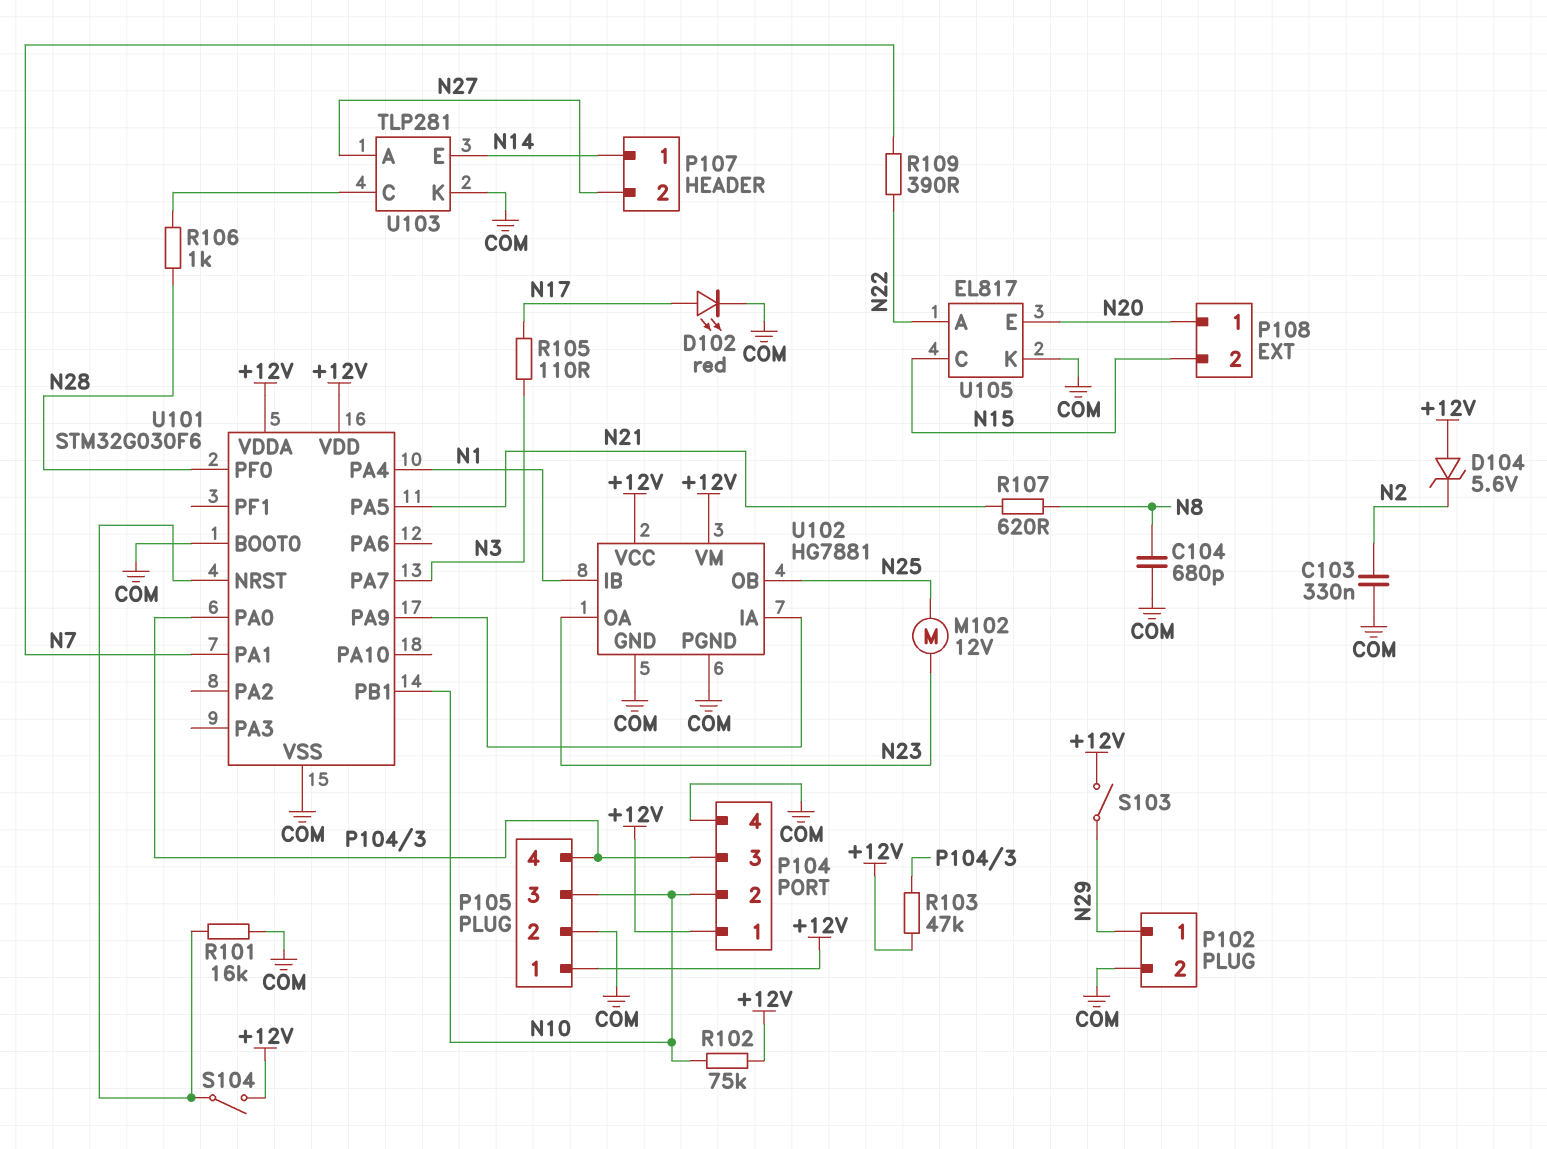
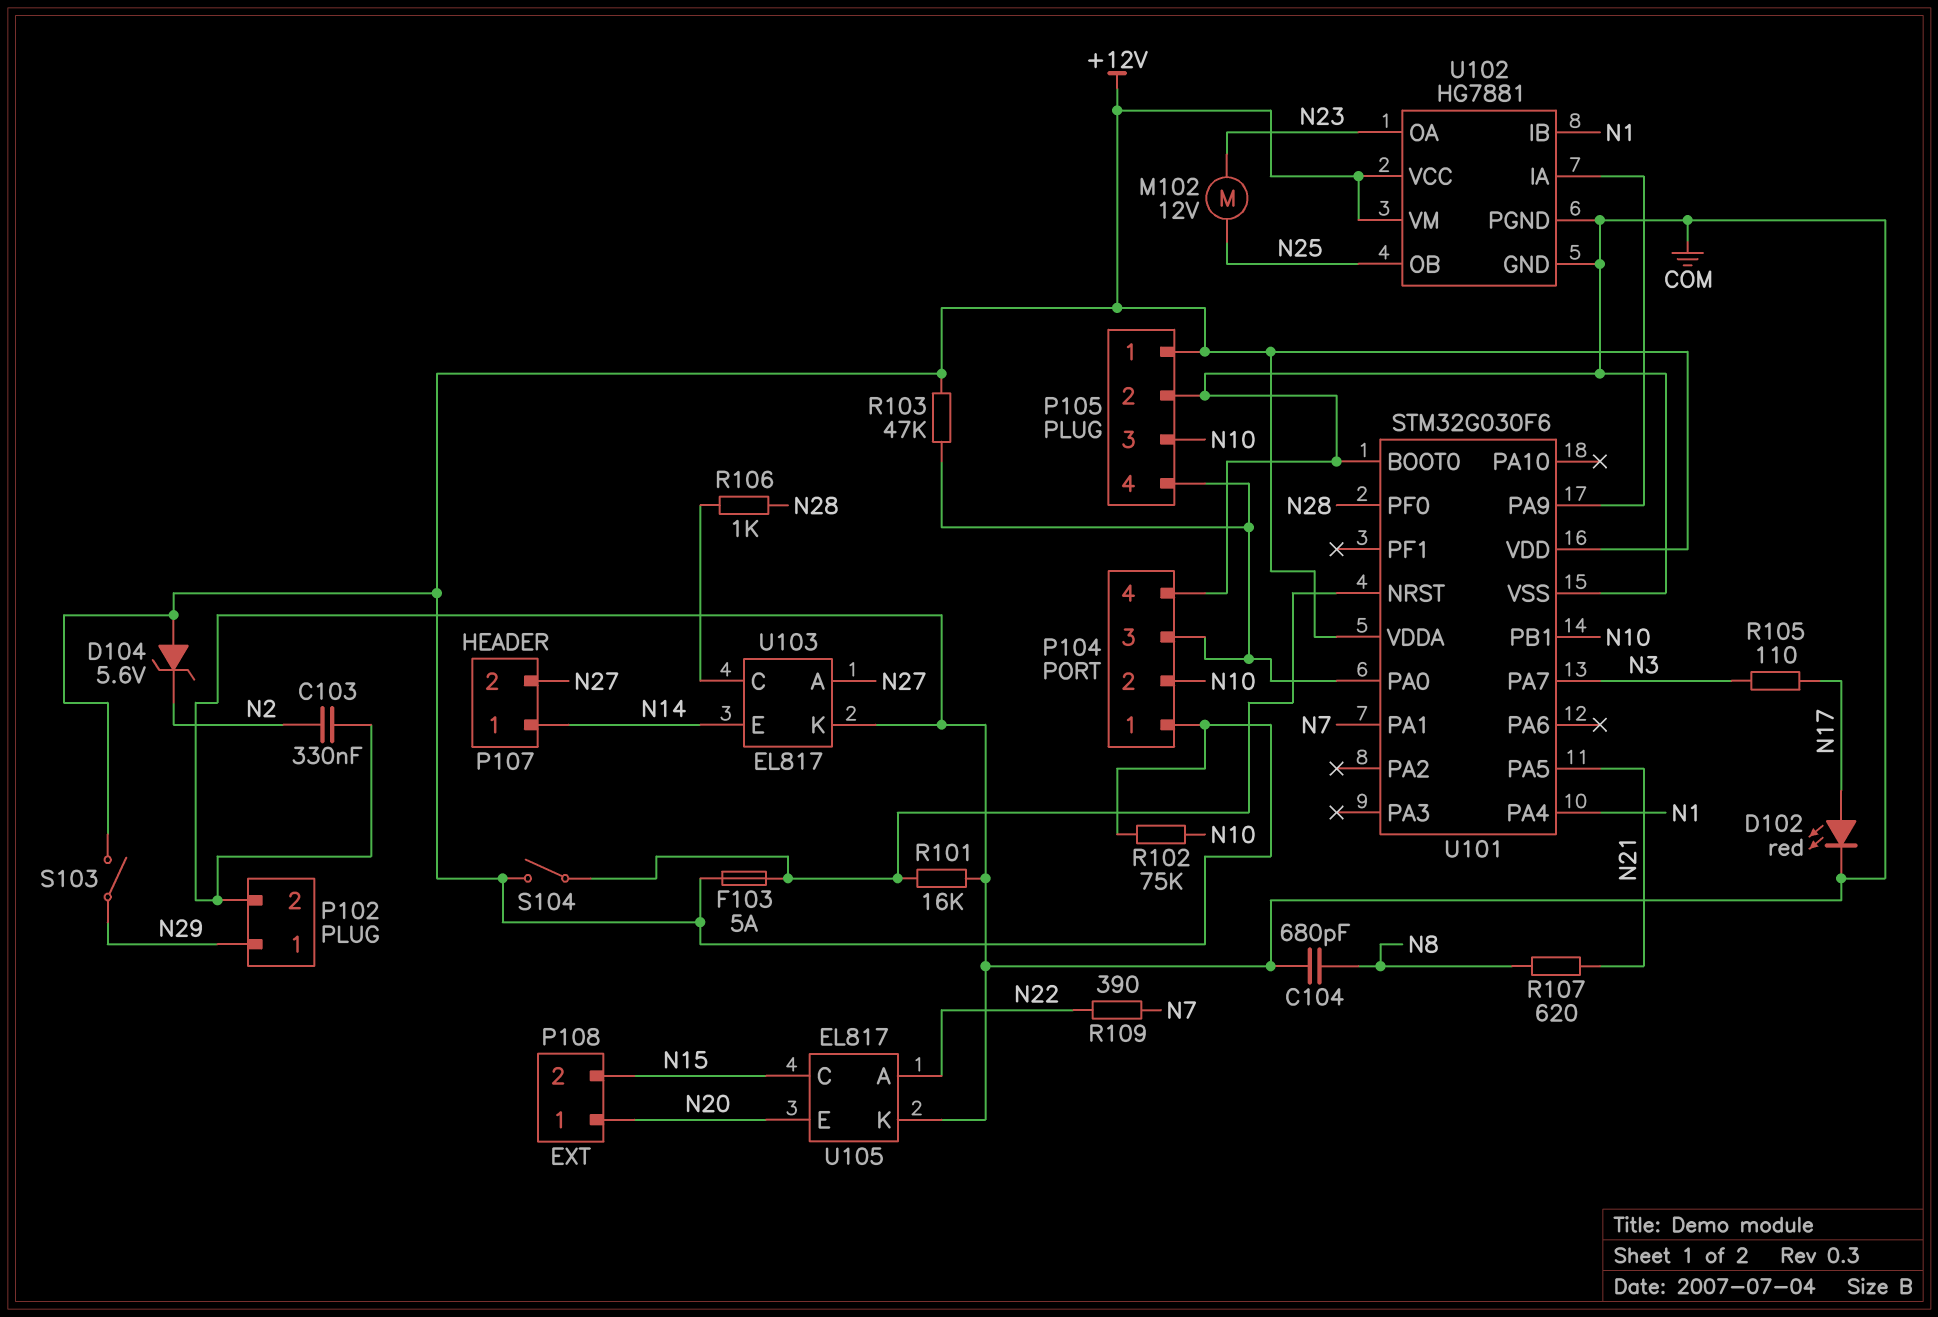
F103: none -> 5A (+12V, U101/NRST)
U103: TLP281 -> EL817

